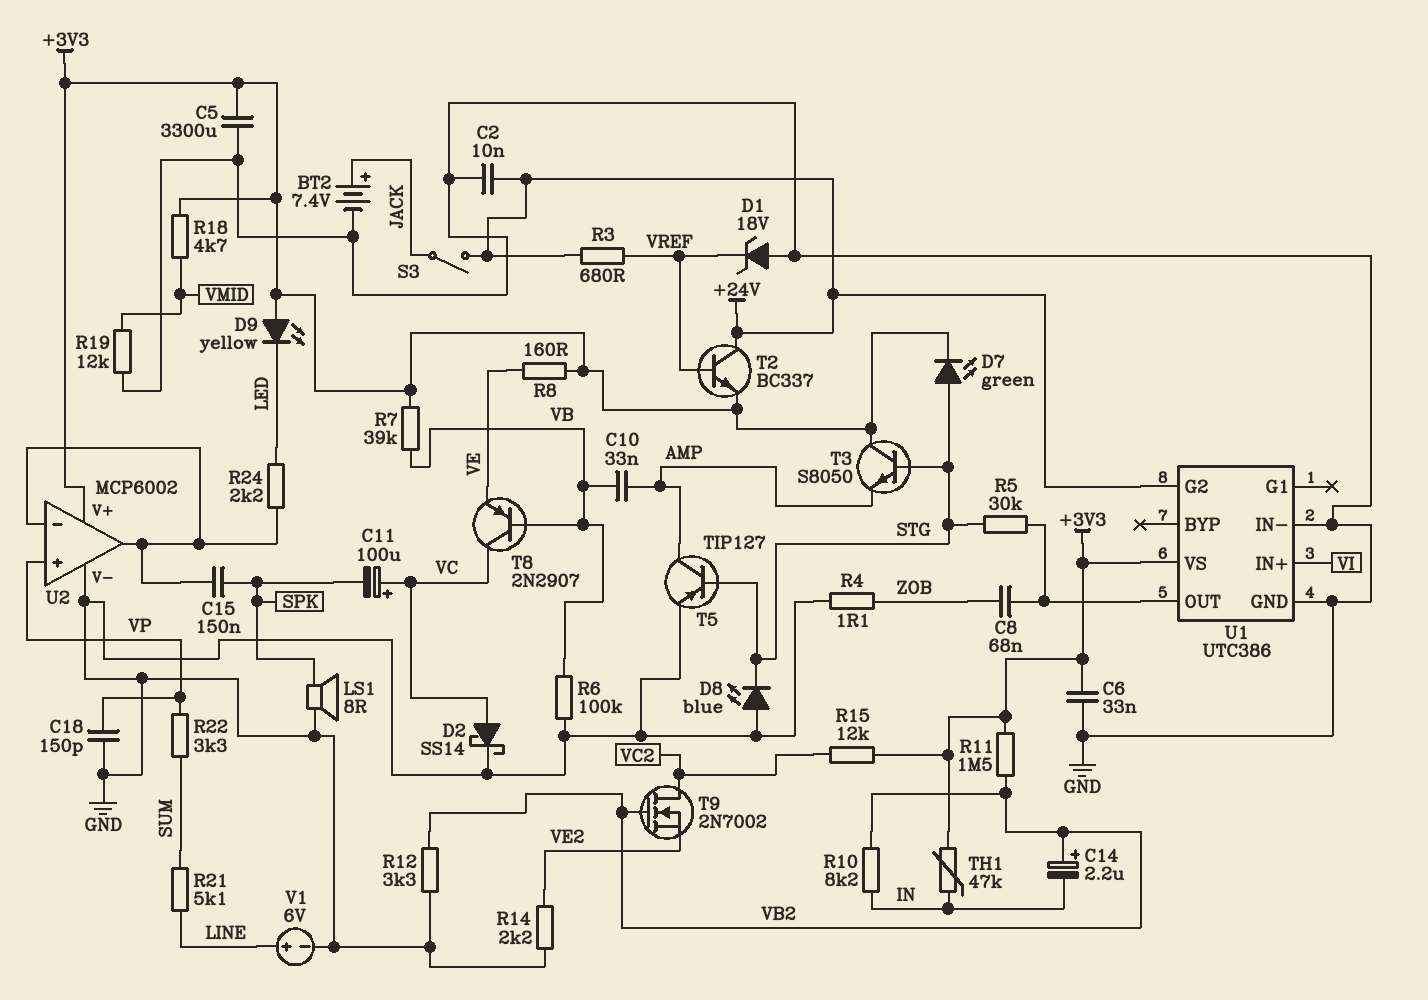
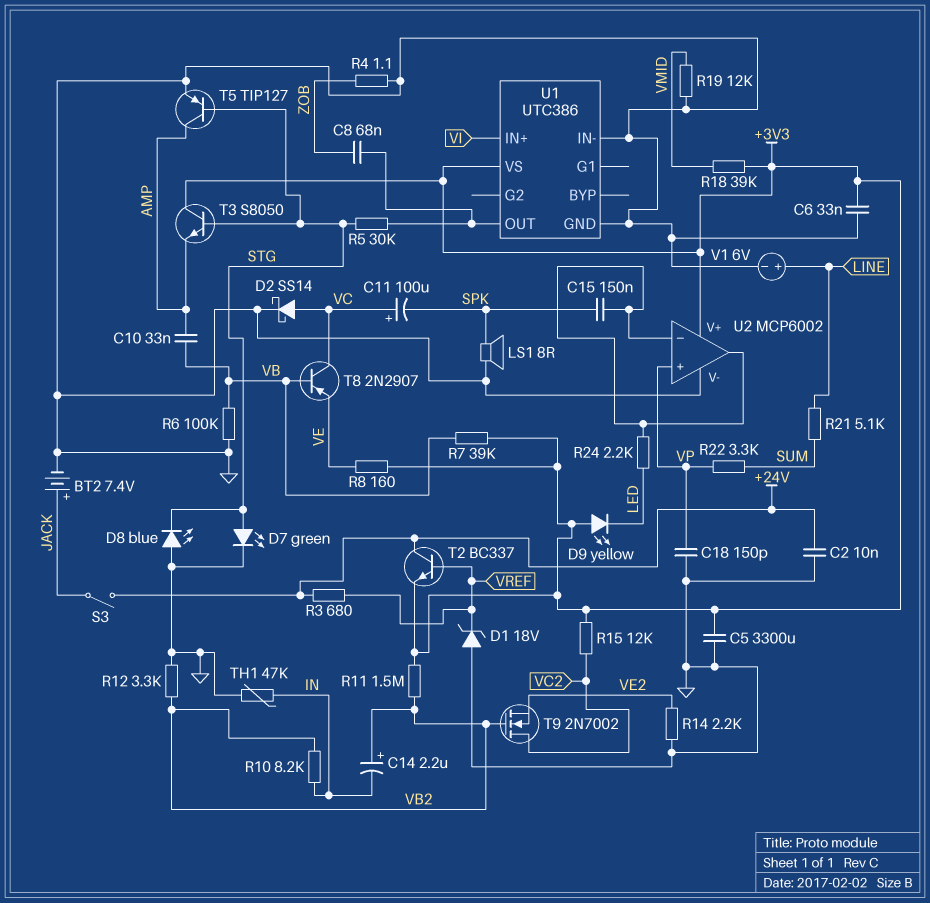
D7: LED green (A STG, K +3V3) -> LED green (A STG, K GND)
R18: 4.7k (+3V3, VMID) -> 39k (+3V3, VMID)
TH1: 47k (+3V3, IN) -> 47k (GND, IN)
U1 pin G2: +24V -> none

